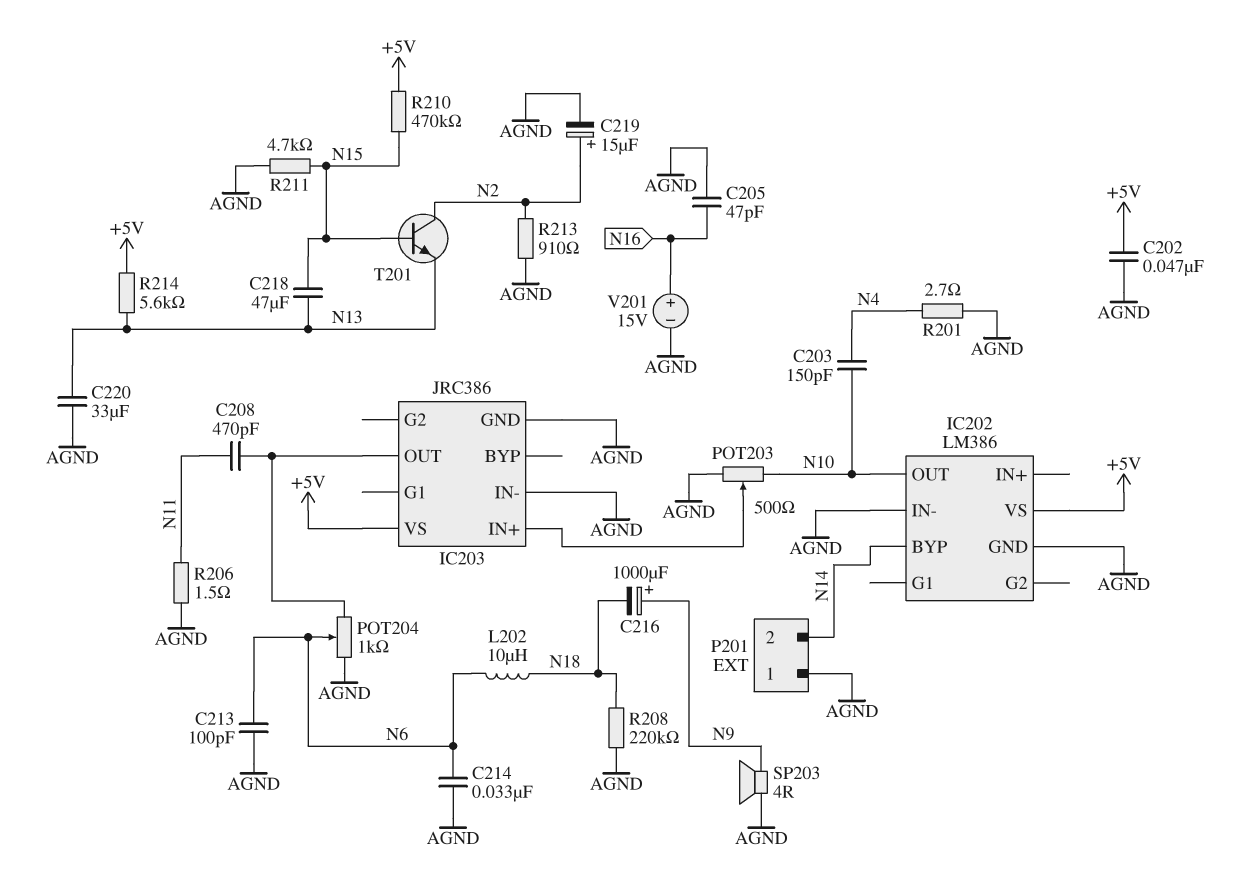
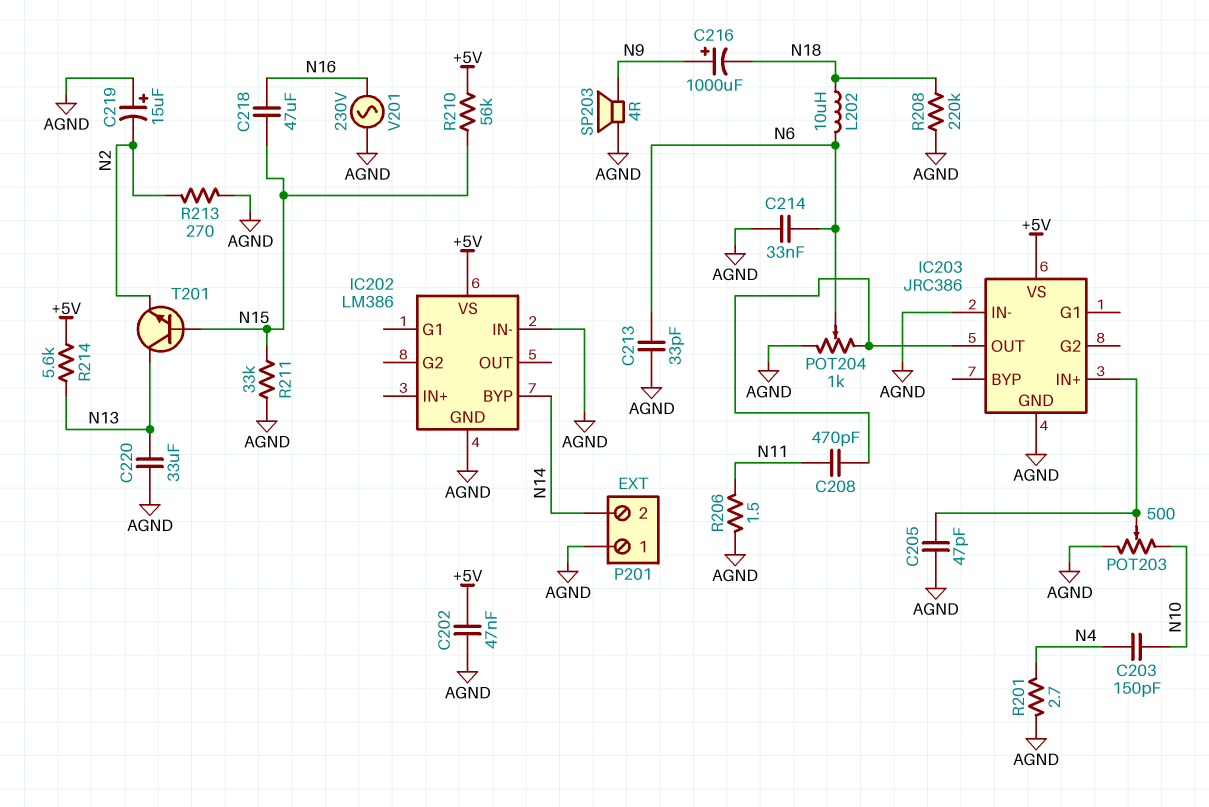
C205: 47pF (AGND, N16) -> 47pF (AGND, IC203/IN+)
C213: 100pF (AGND, N6) -> 33pF (AGND, N6)
C218: 47uF (N13, N15) -> 47uF (N15, N16)
C219: 15uF (plus N2, minus AGND) -> 15uF (plus AGND, minus N2)
IC202 pin OUT: N10 -> none
R210: 470k (+5V, N15) -> 56k (+5V, N15)
R211: 4.7k (AGND, N15) -> 33k (AGND, N15)
R213: 910 (AGND, N2) -> 270 (AGND, N2)
T201: NPN (B N15, C N2, E N13) -> NPN (B N15, C N13, E N2)
V201: 15V (plus N16, minus AGND) -> AC 230V (AGND, N16)

